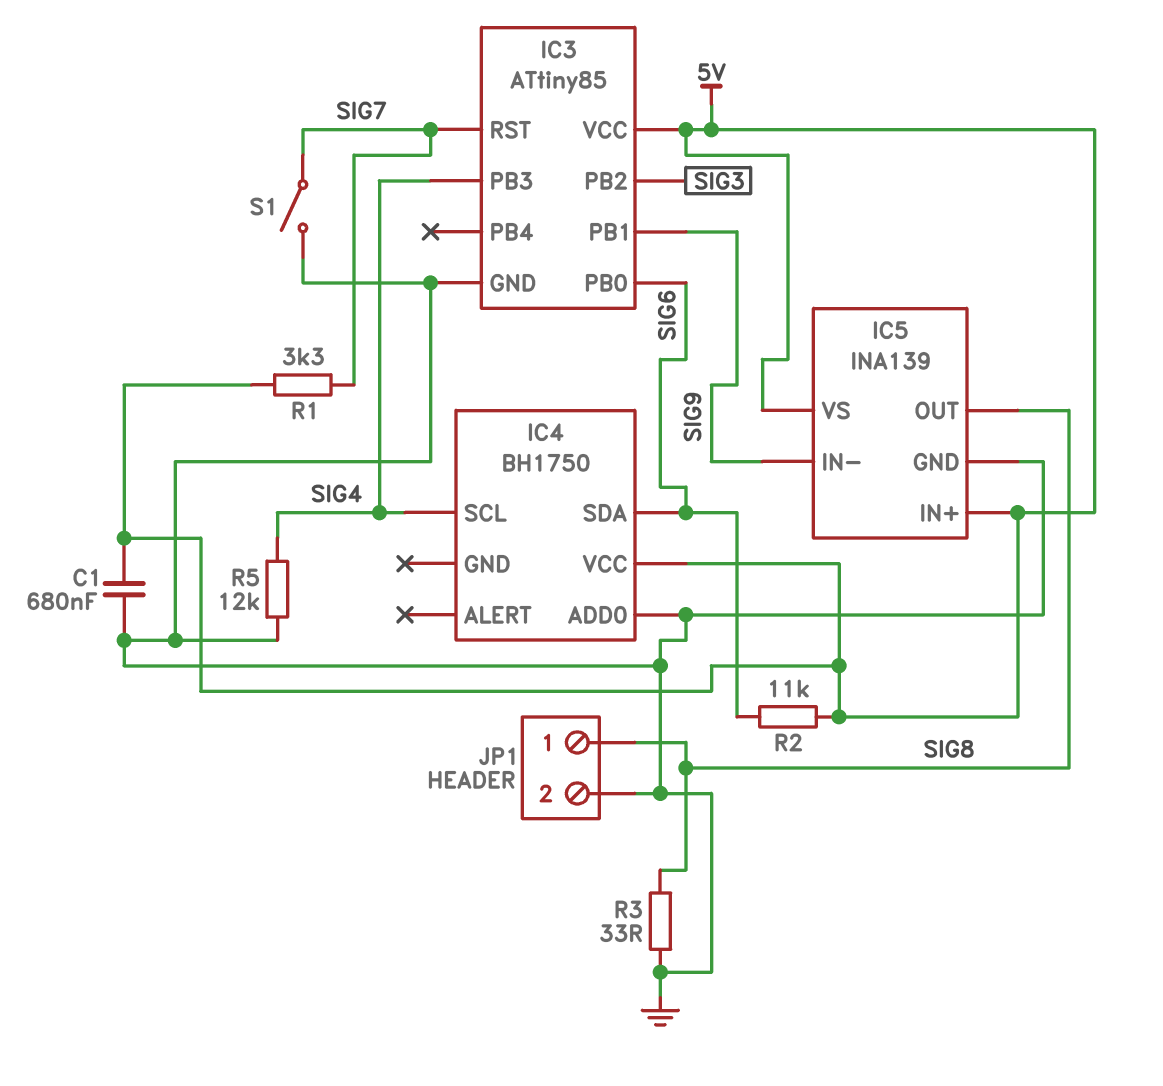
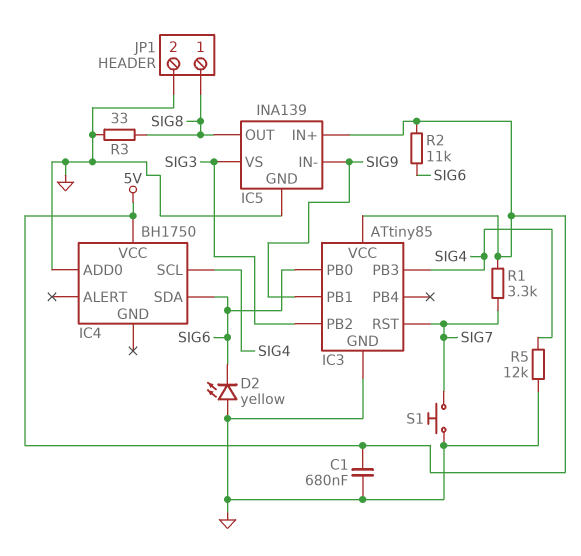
D2: none -> LED yellow (A GND, K SIG6)
IC5 pin VS: 5V -> SIG3
S1: switch (GND, SIG7) -> button (GND, SIG7)

